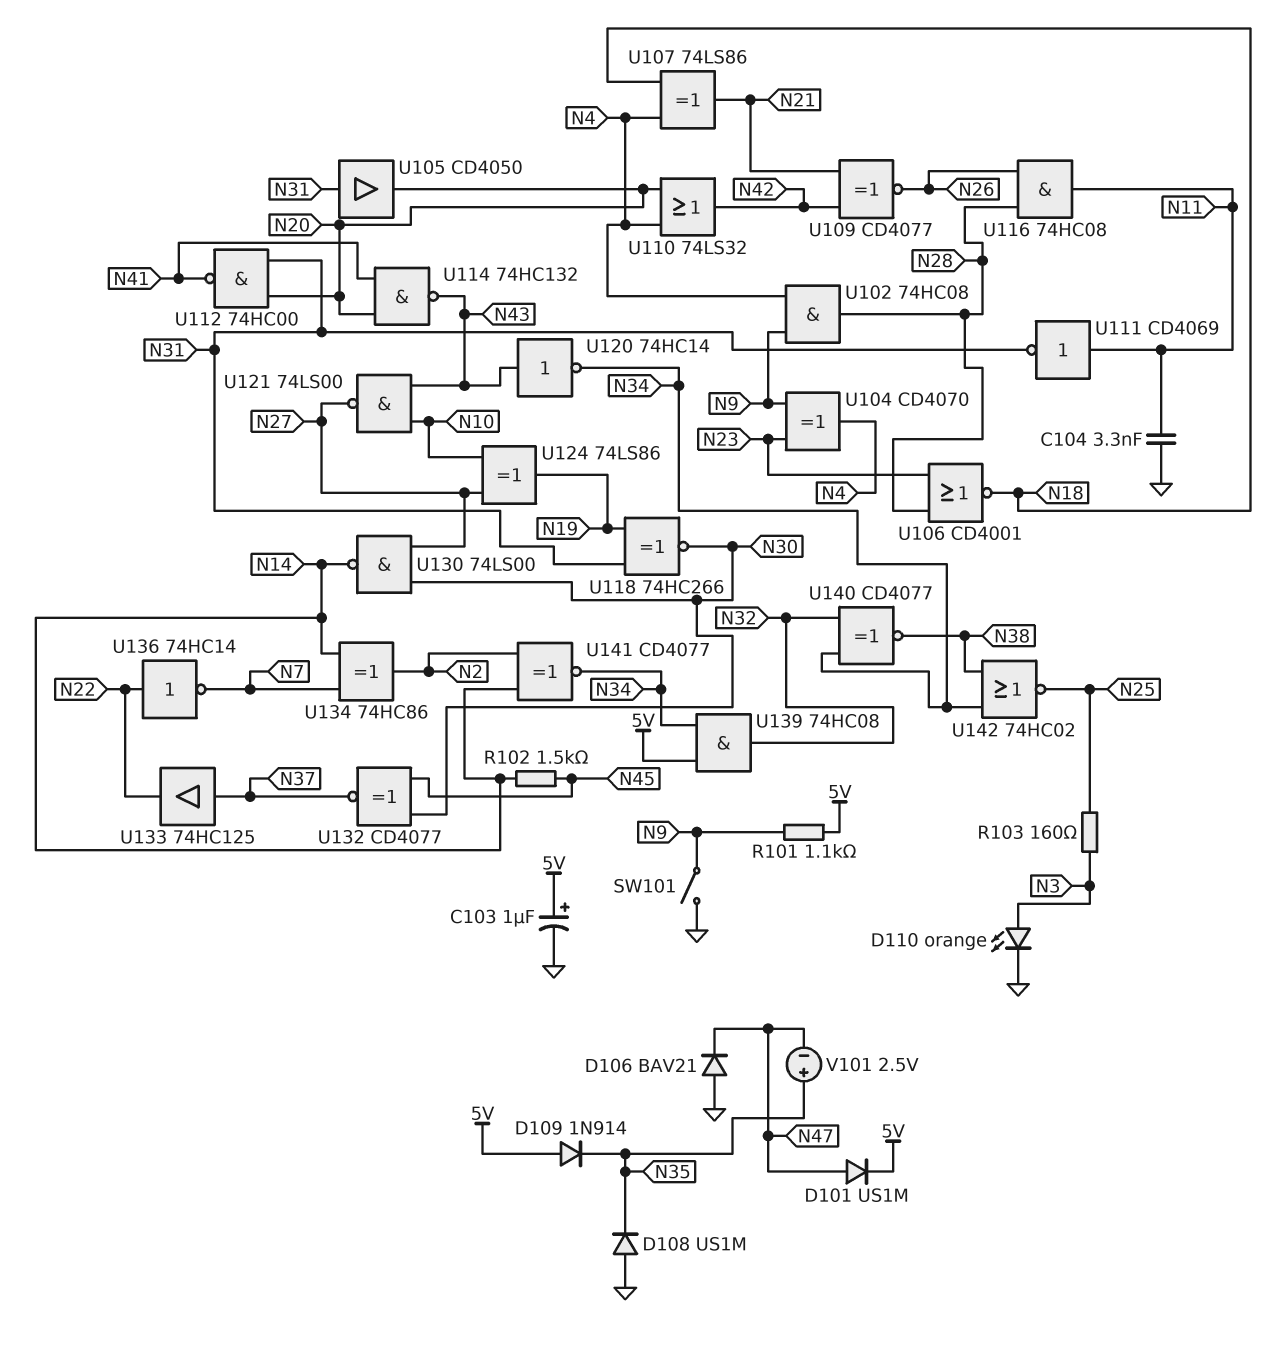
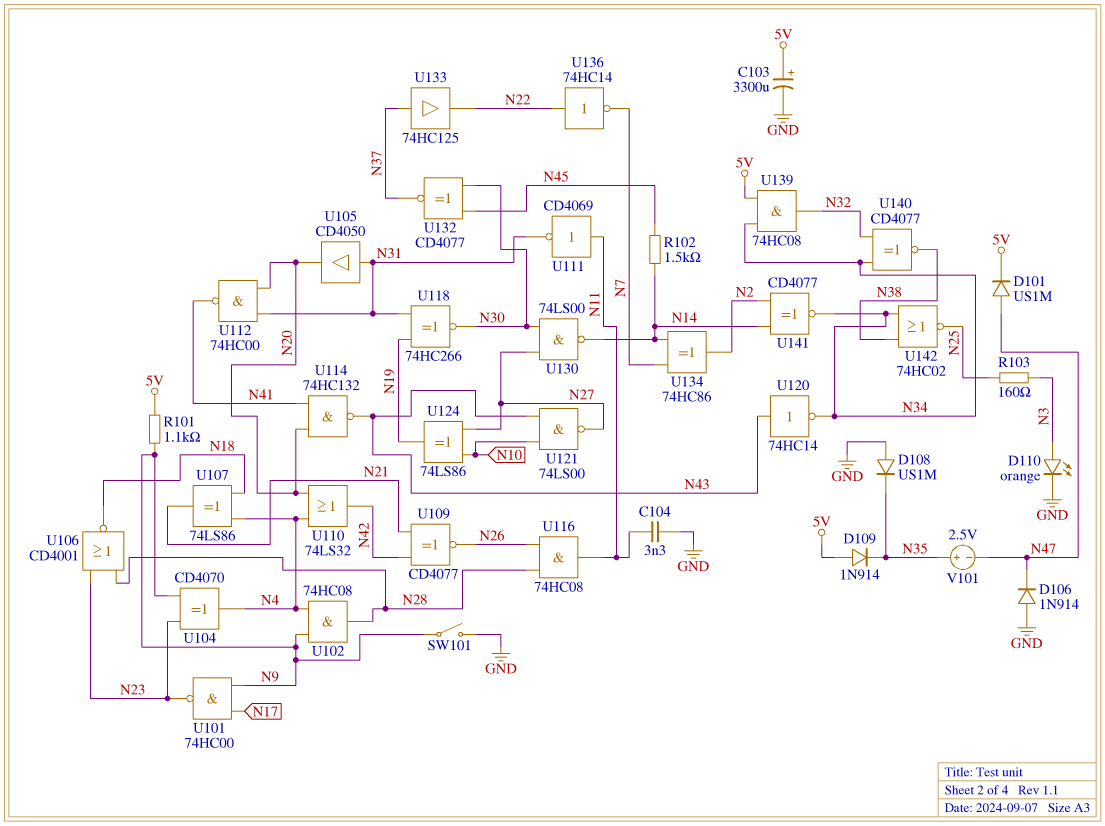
C103: 1uF (plus 5V, minus GND) -> 3300uF (plus 5V, minus GND)
D106: diode BAV21 (A GND, K N47) -> diode 1N914 (A GND, K N47)
U101: none -> NAND 74HC00 (in N9, in N17, out N23)

